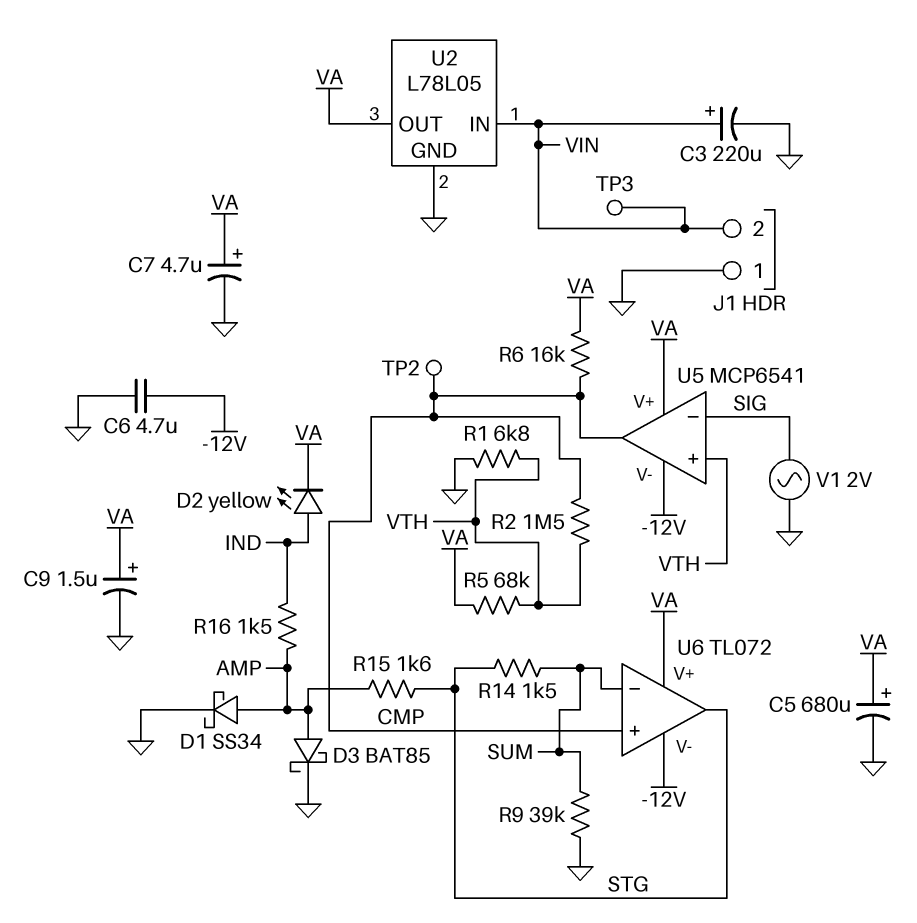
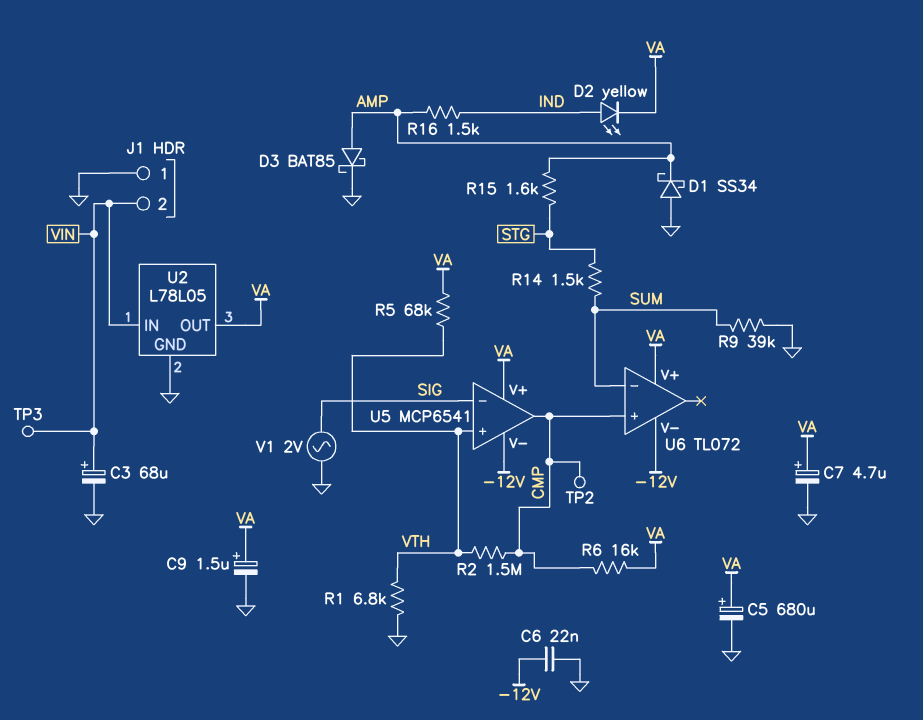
C3: 220uF (plus VIN, minus GND) -> 68uF (plus VIN, minus GND)
C6: 4.7uF (-12V, GND) -> 22nF (-12V, GND)
D1: schottky SS34 (A AMP, K GND) -> schottky SS34 (A GND, K AMP)
U6 pin out: STG -> none

